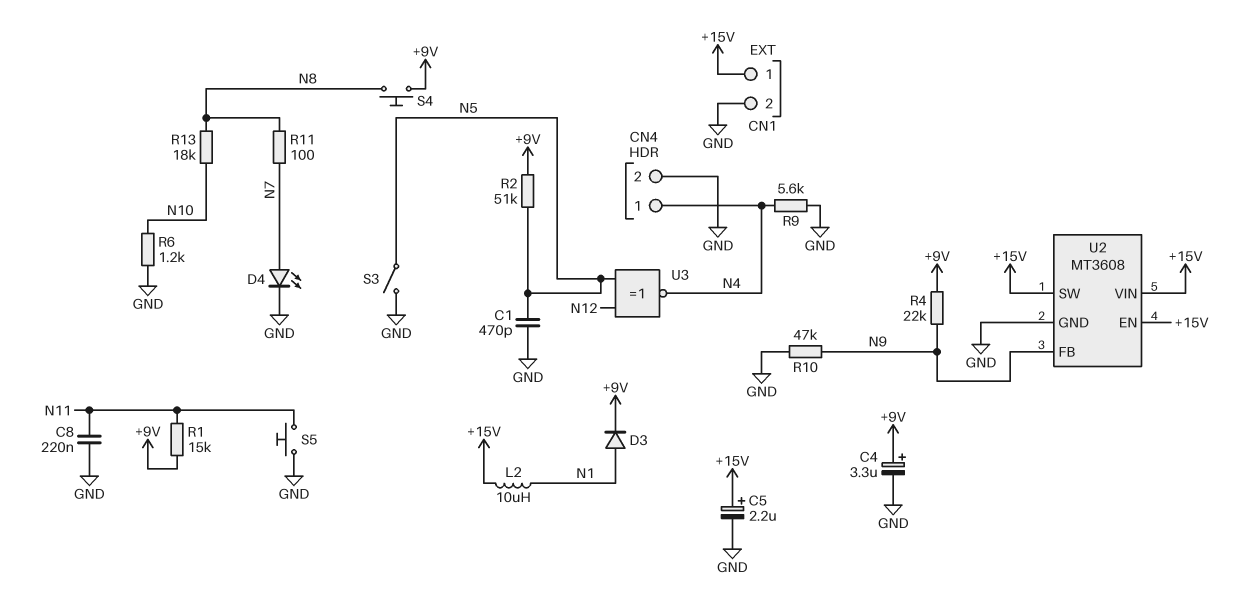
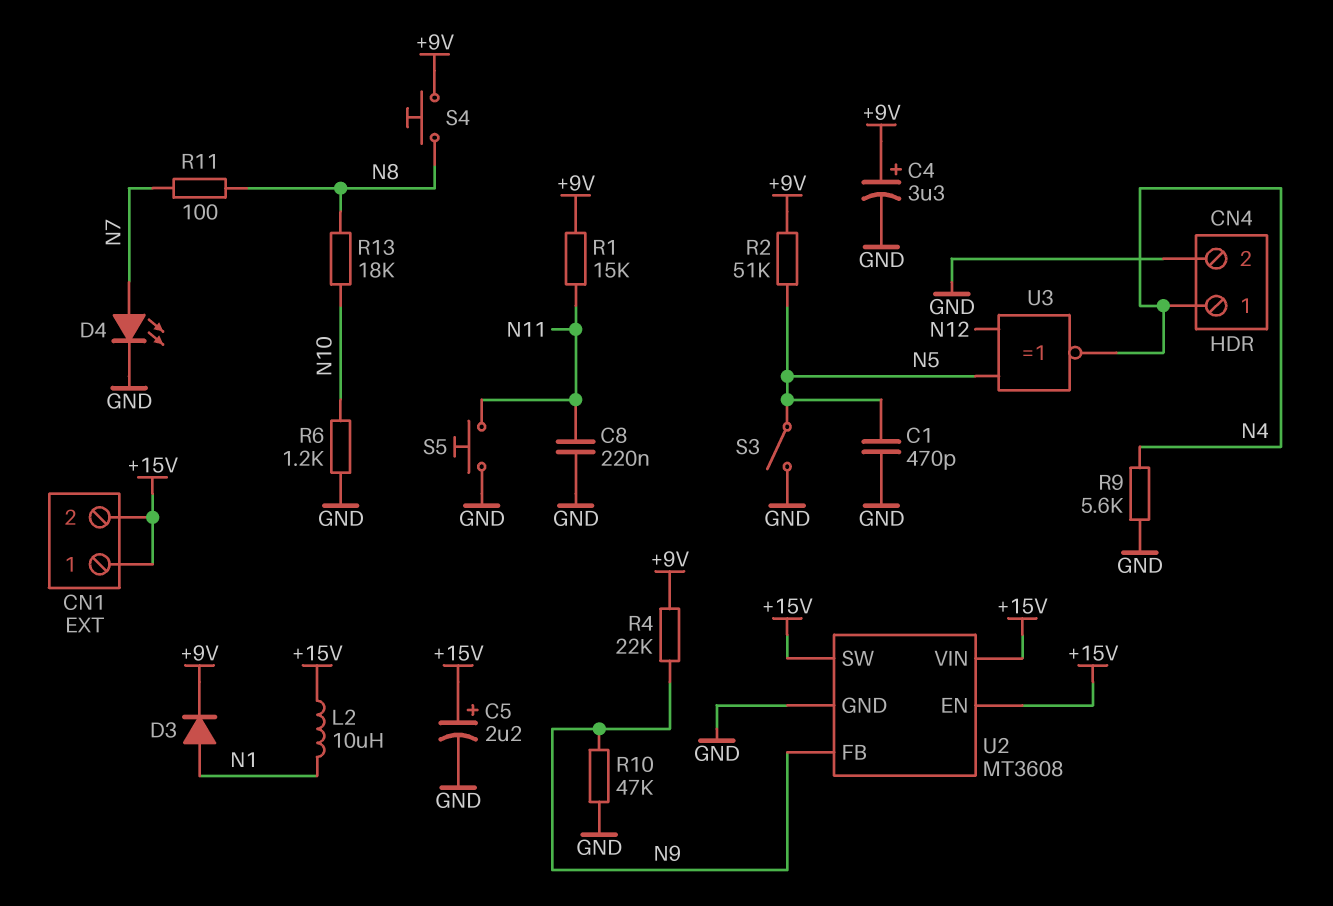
CN1 pin 2: GND -> +15V

